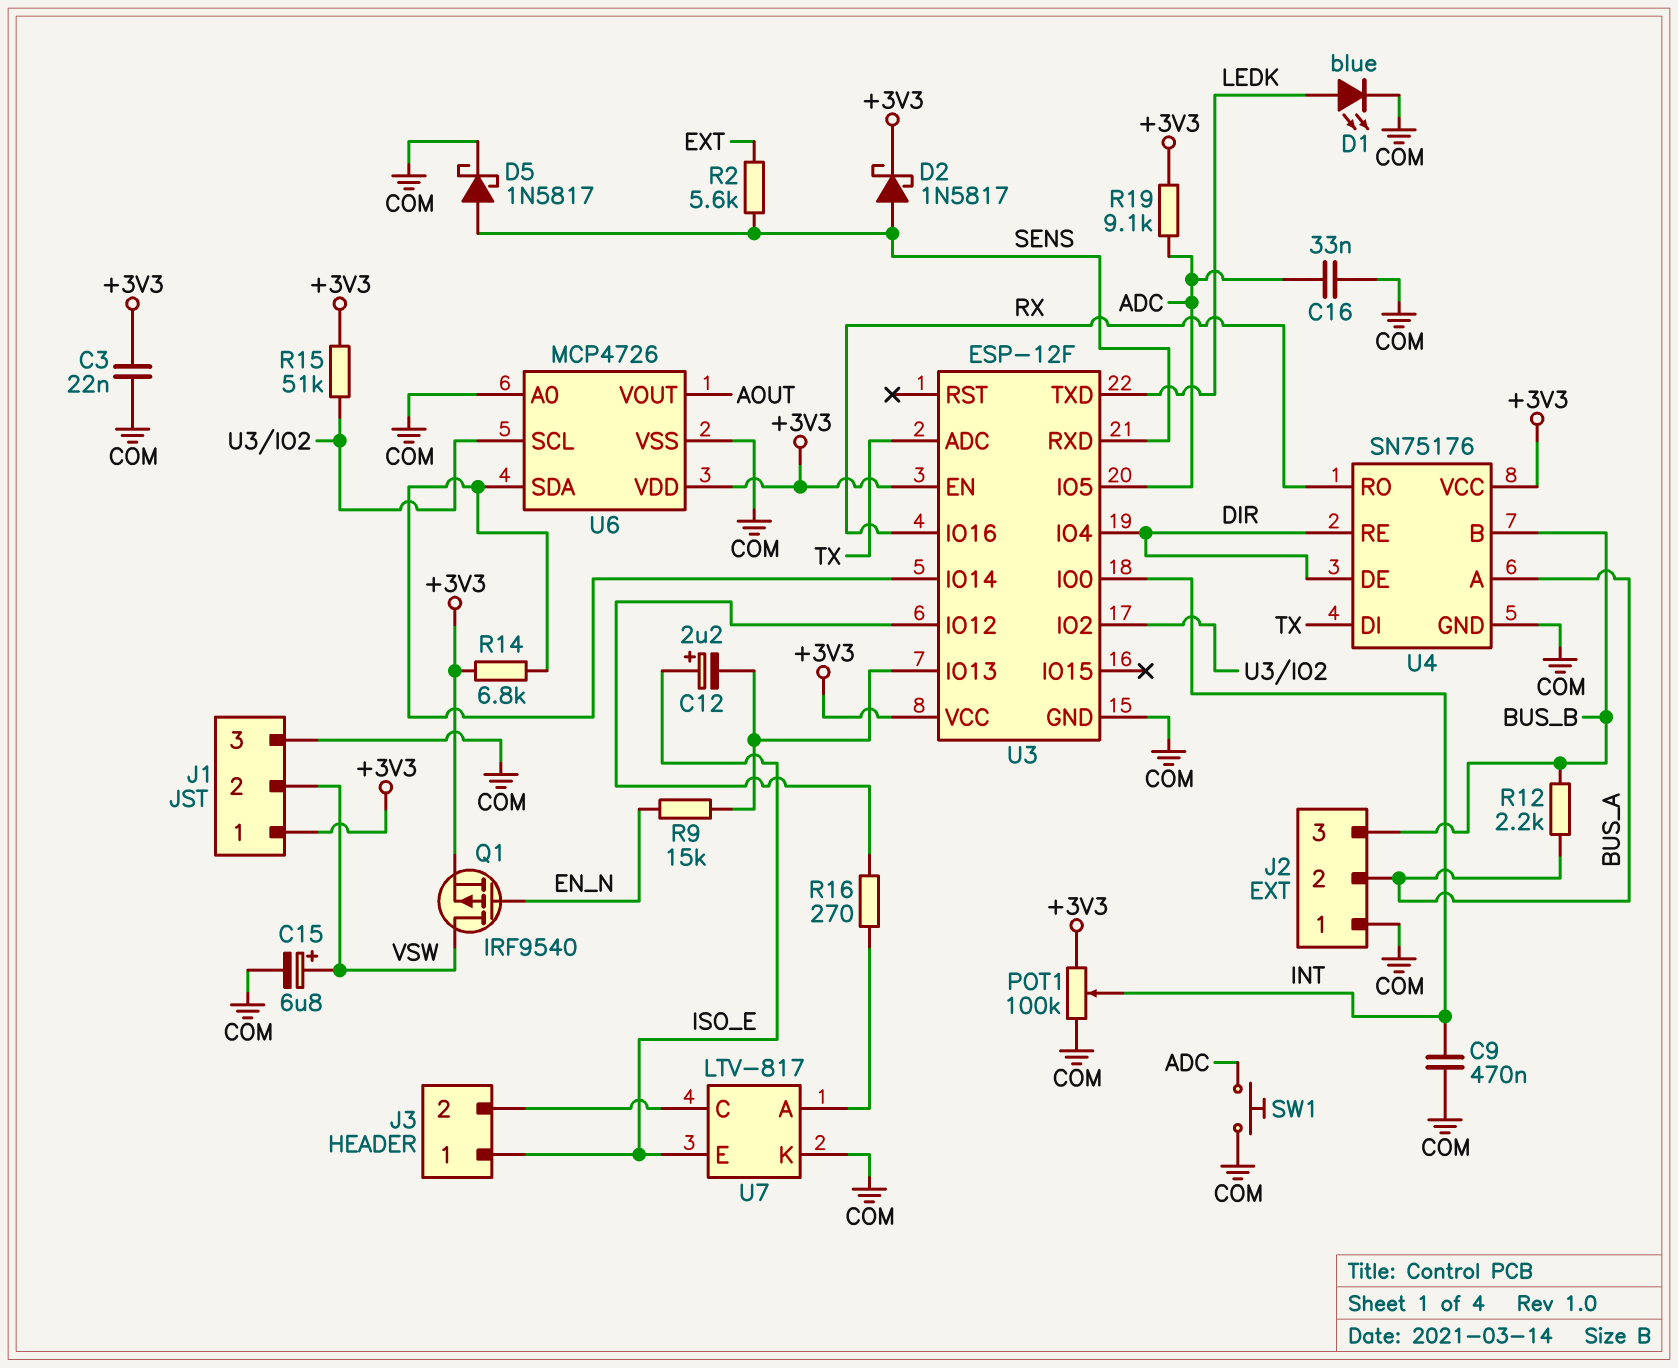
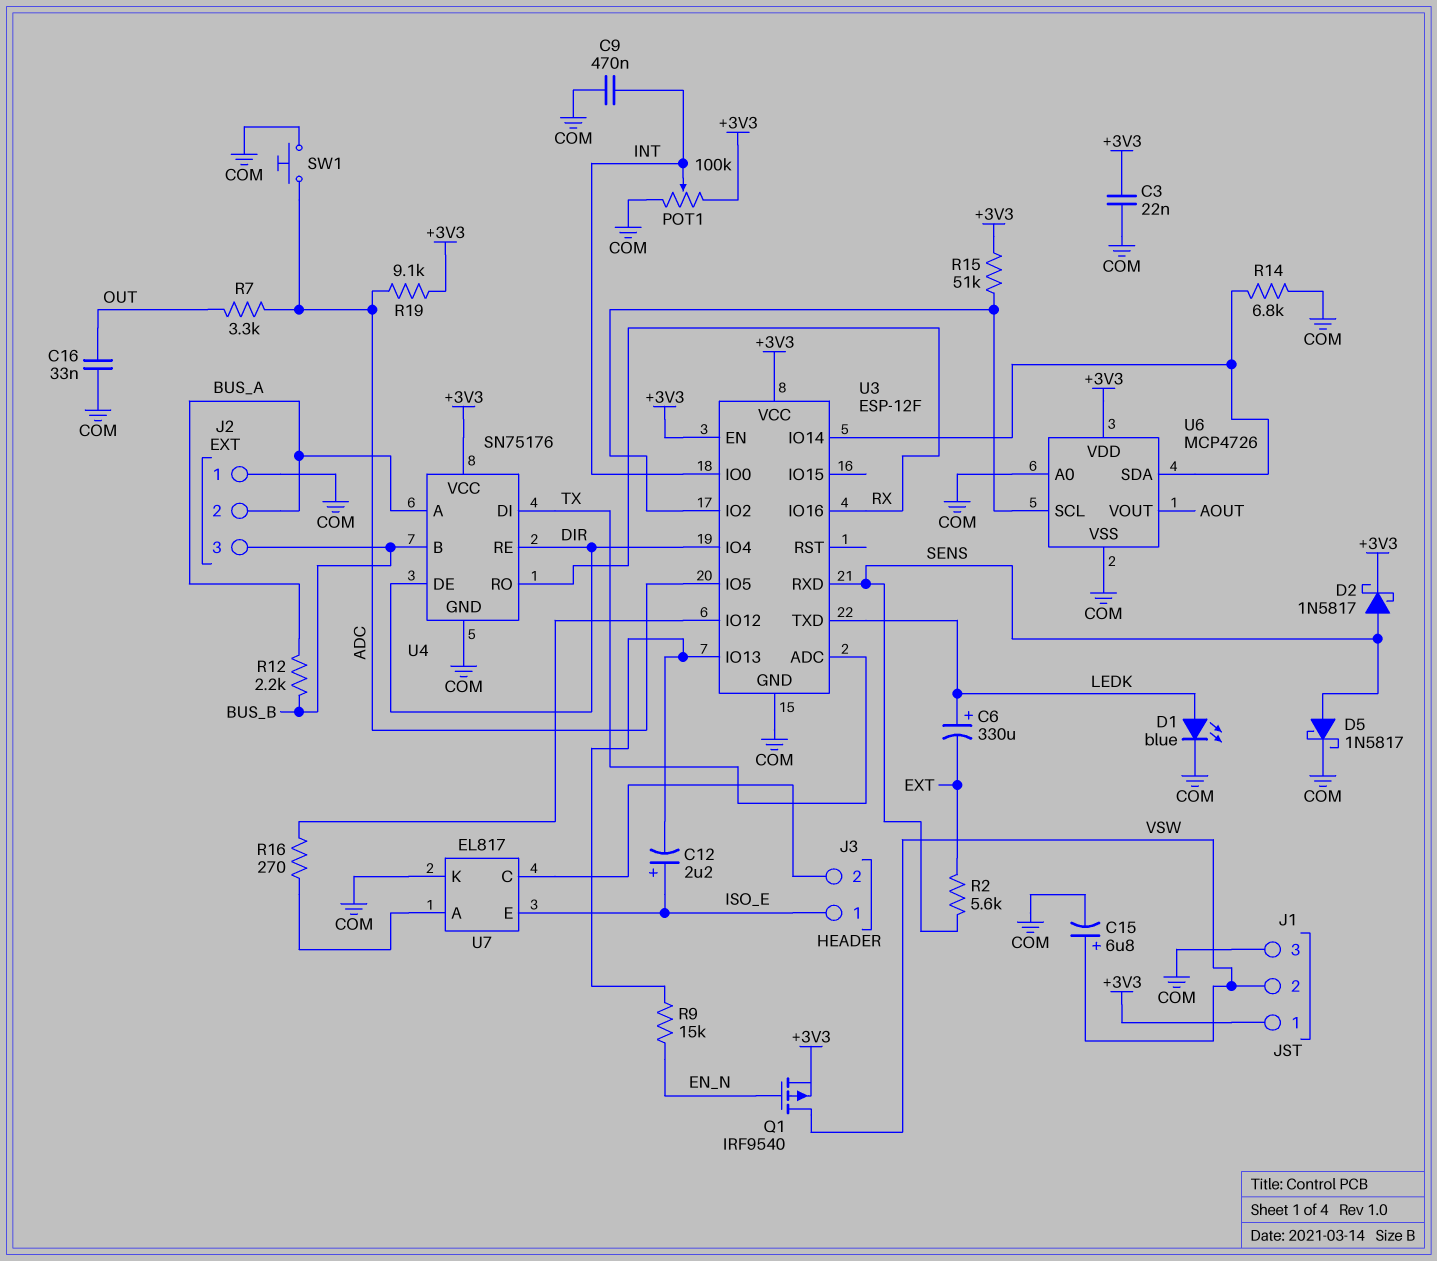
C6: none -> 330uF (plus LEDK, minus EXT)
C16: 33nF (ADC, COM) -> 33nF (COM, OUT)
R7: none -> 3.3k (ADC, OUT)
R14: 6.8k (+3V3, U3/IO14) -> 6.8k (COM, U3/IO14)
U7: LTV-817 -> EL817

